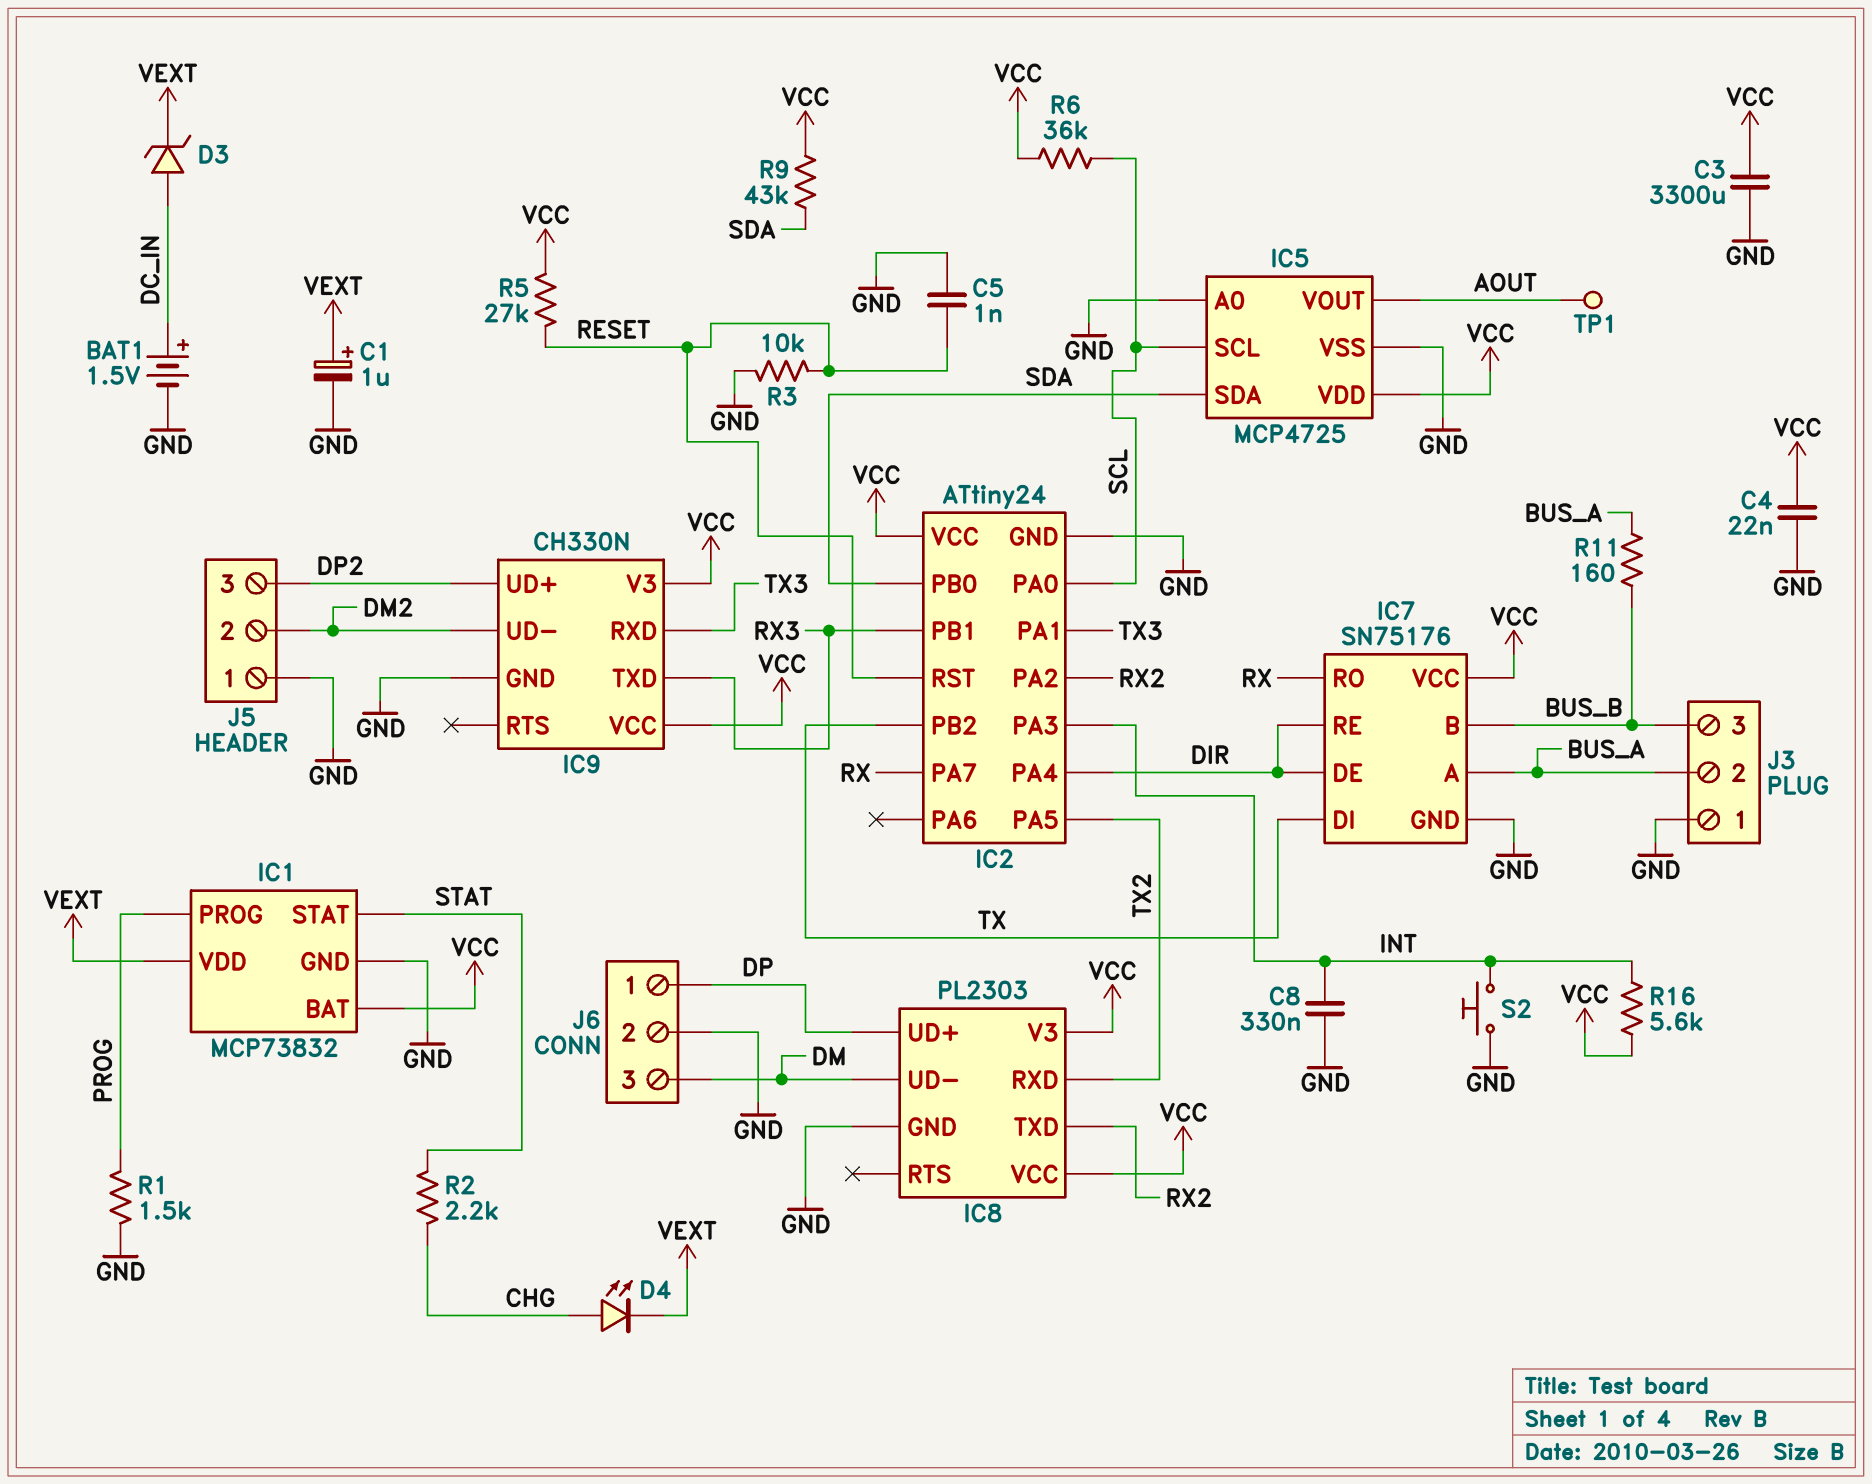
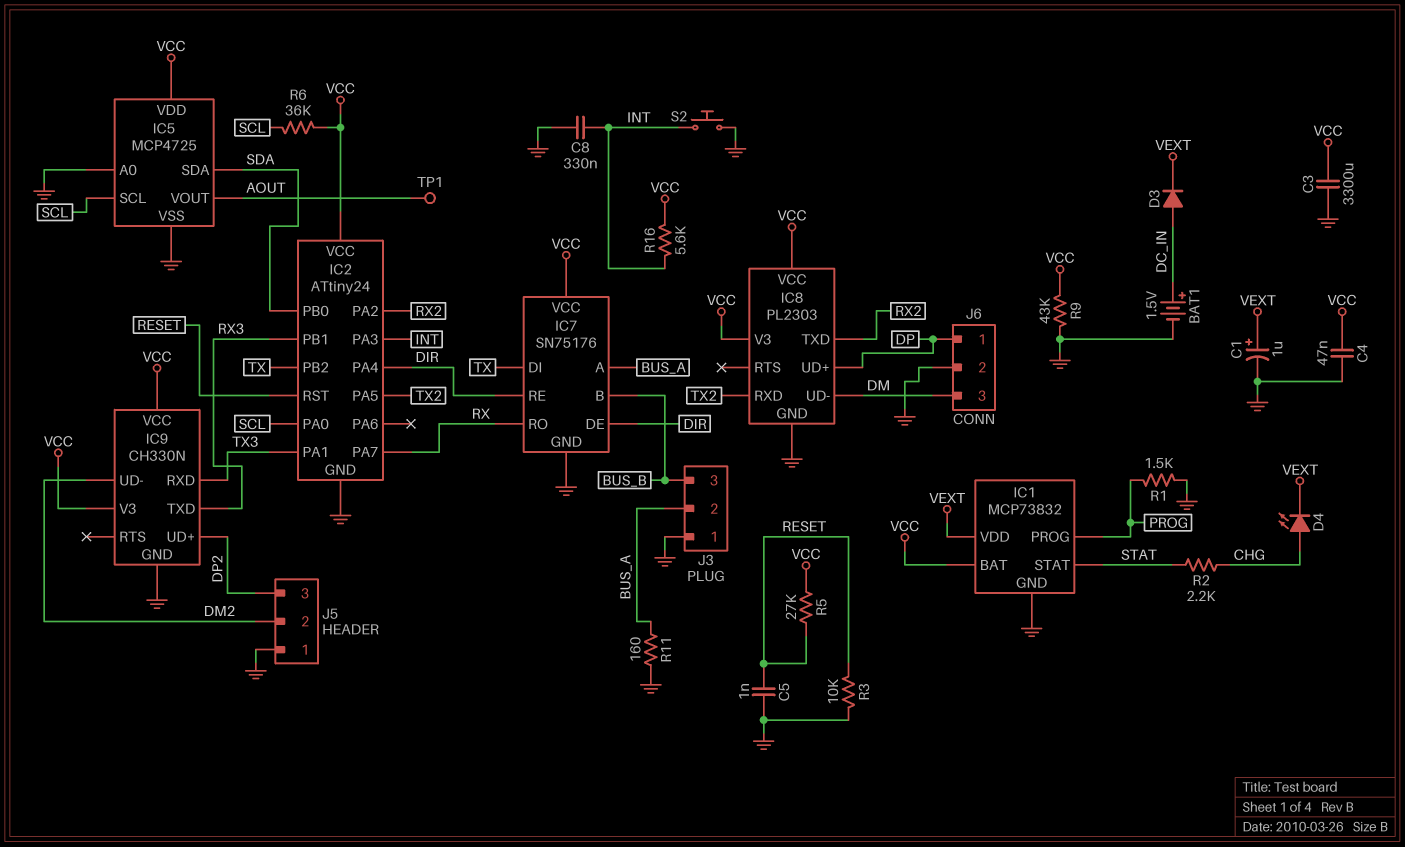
C4: 22nF (GND, VCC) -> 47nF (GND, VCC)
D3: zener (A DC_IN, K VEXT) -> diode (A DC_IN, K VEXT)
R9: 43k (SDA, VCC) -> 43k (GND, VCC)
R11: 160 (BUS_A, BUS_B) -> 160 (BUS_A, GND)

